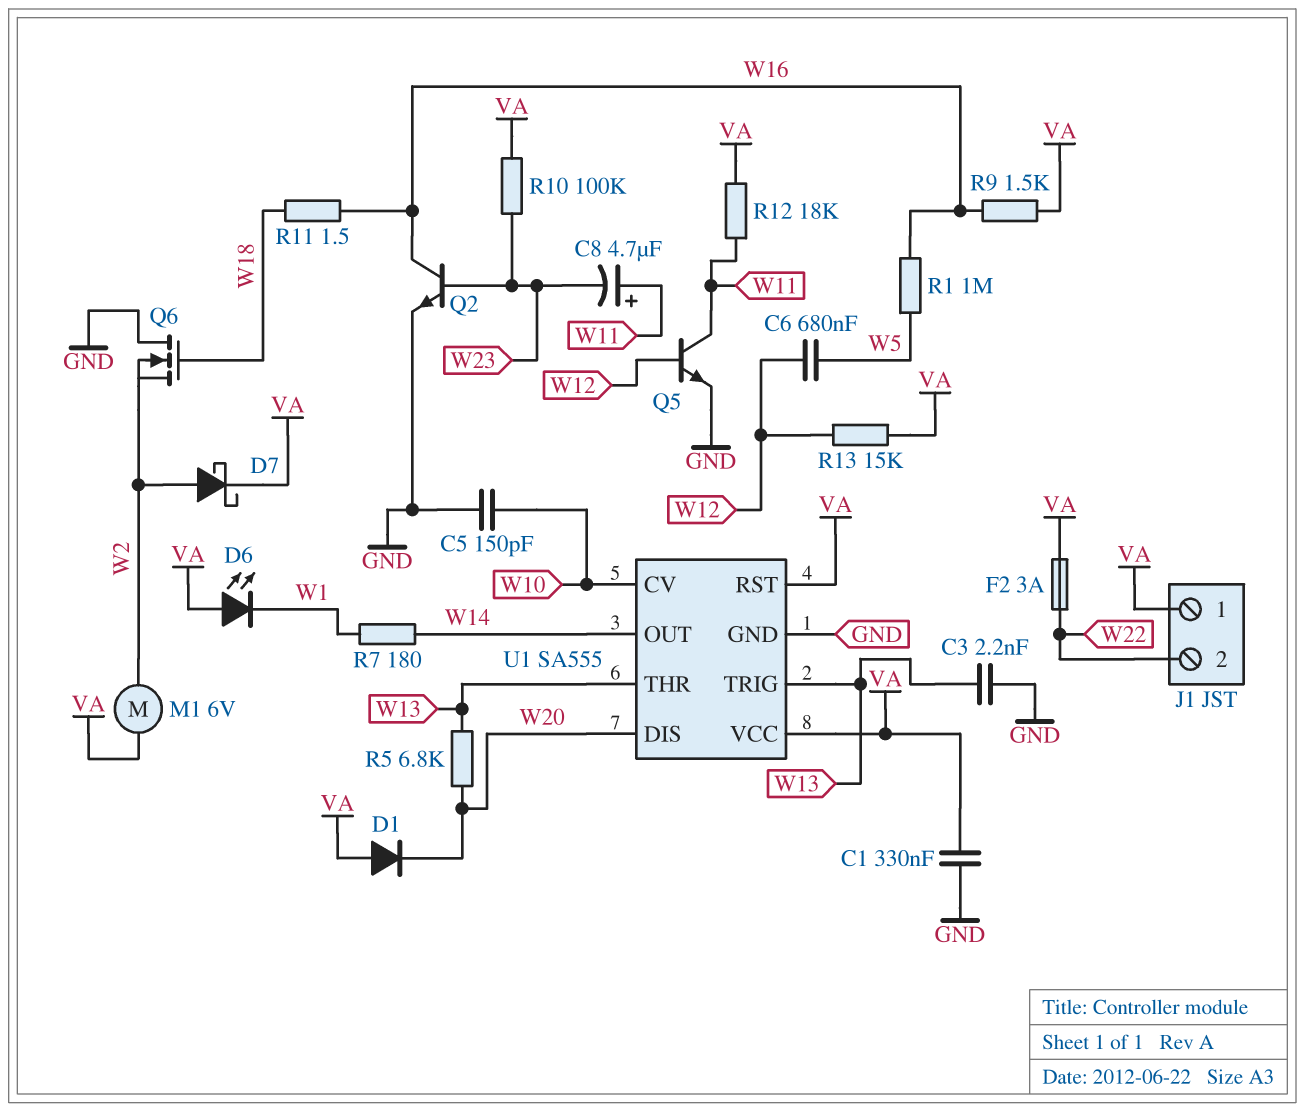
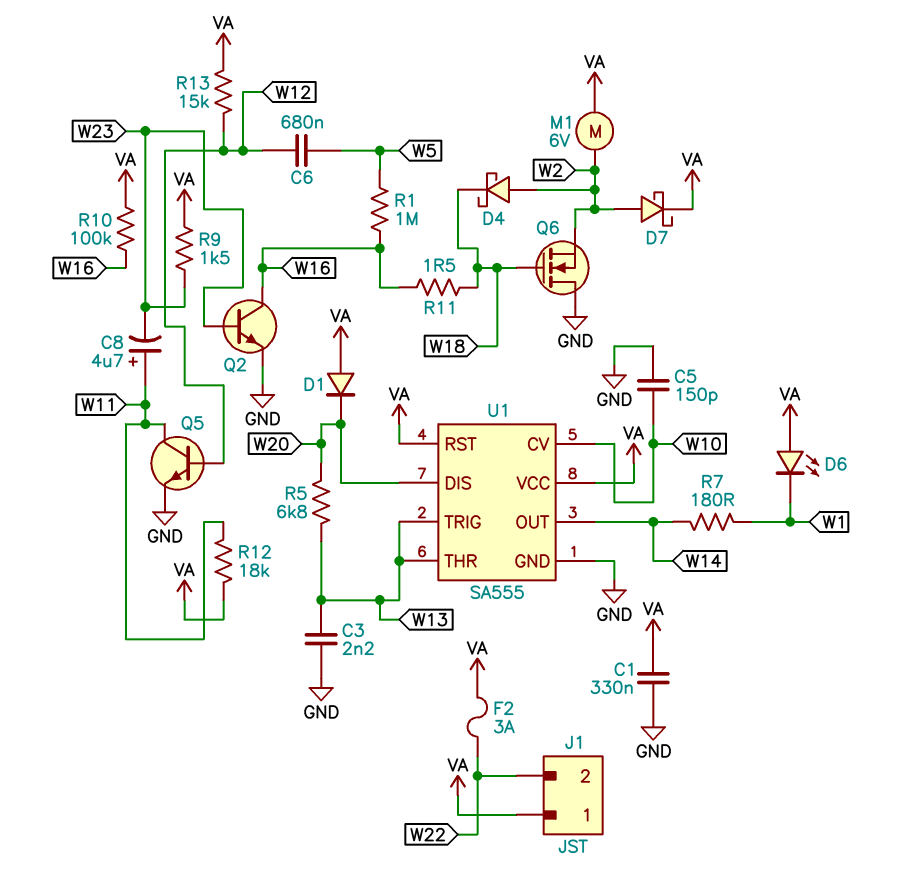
D4: none -> schottky (A W2, K W18)
R9: 1.5k (VA, W16) -> 1.5k (VA, W23)
R10: 100k (VA, W23) -> 100k (VA, W16)

